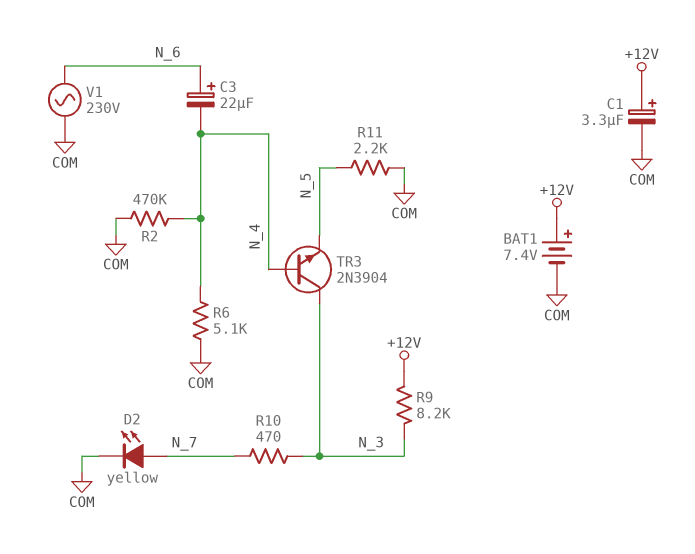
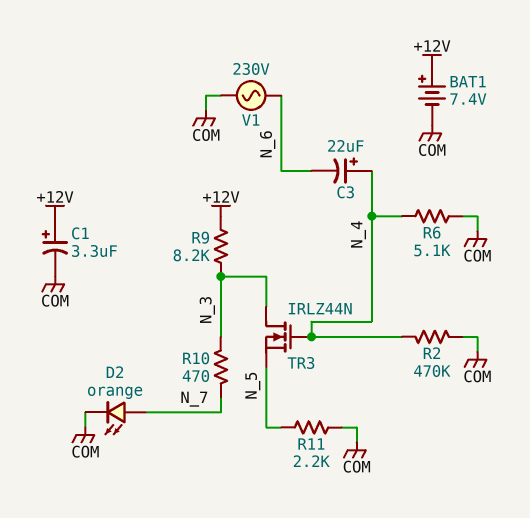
C3: 22uF (plus N_6, minus N_4) -> 22uF (plus N_4, minus N_6)
D2: LED yellow (A N_7, K COM) -> LED orange (A N_7, K COM)
TR3: NPN 2N3904 (B N_4, C N_3, E N_5) -> NMOS IRLZ44N (G N_4, D N_3, S N_5)

